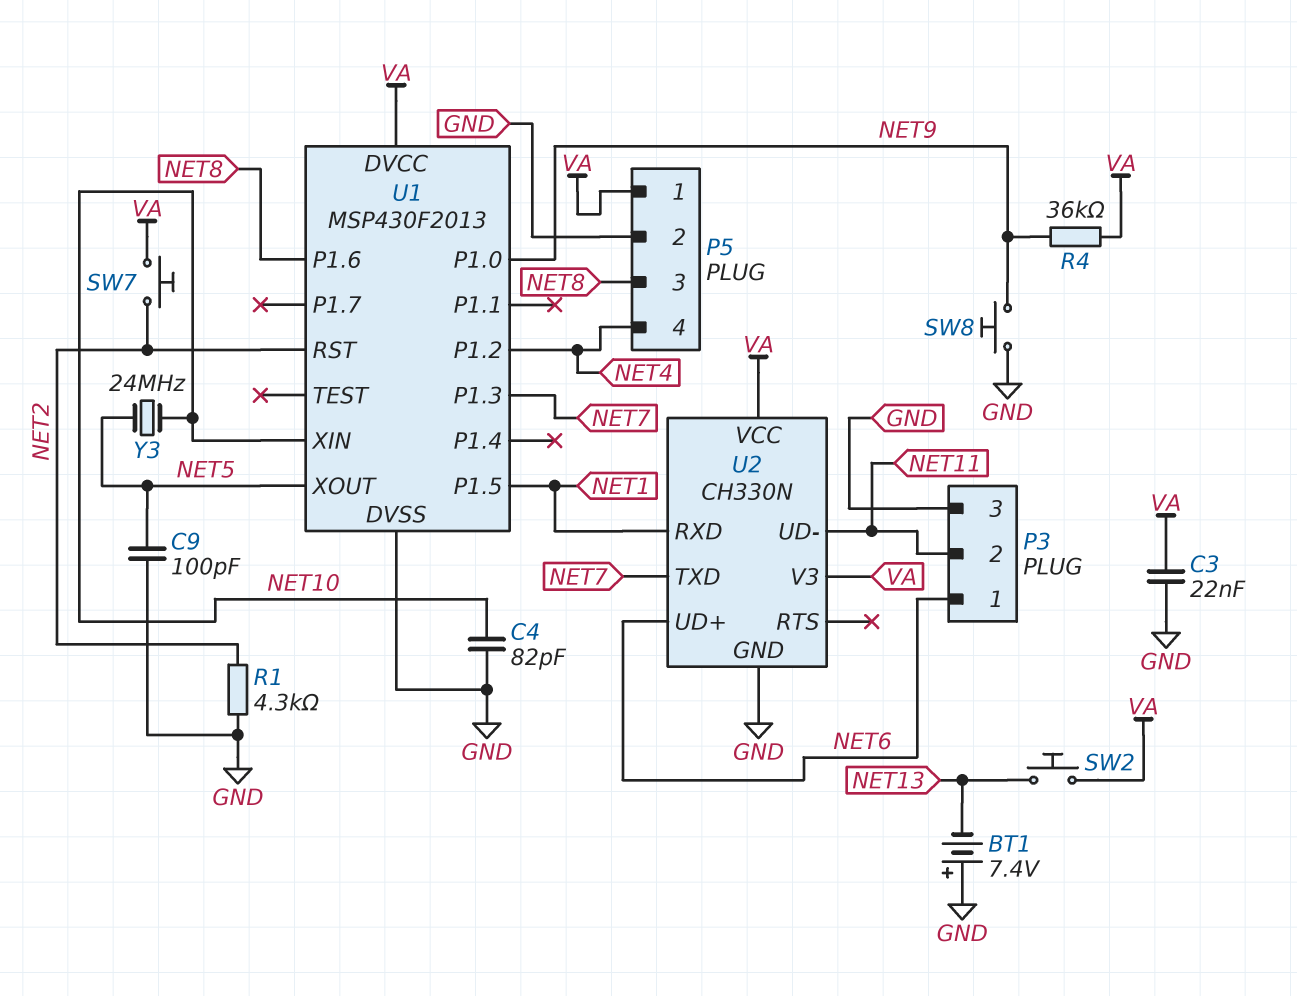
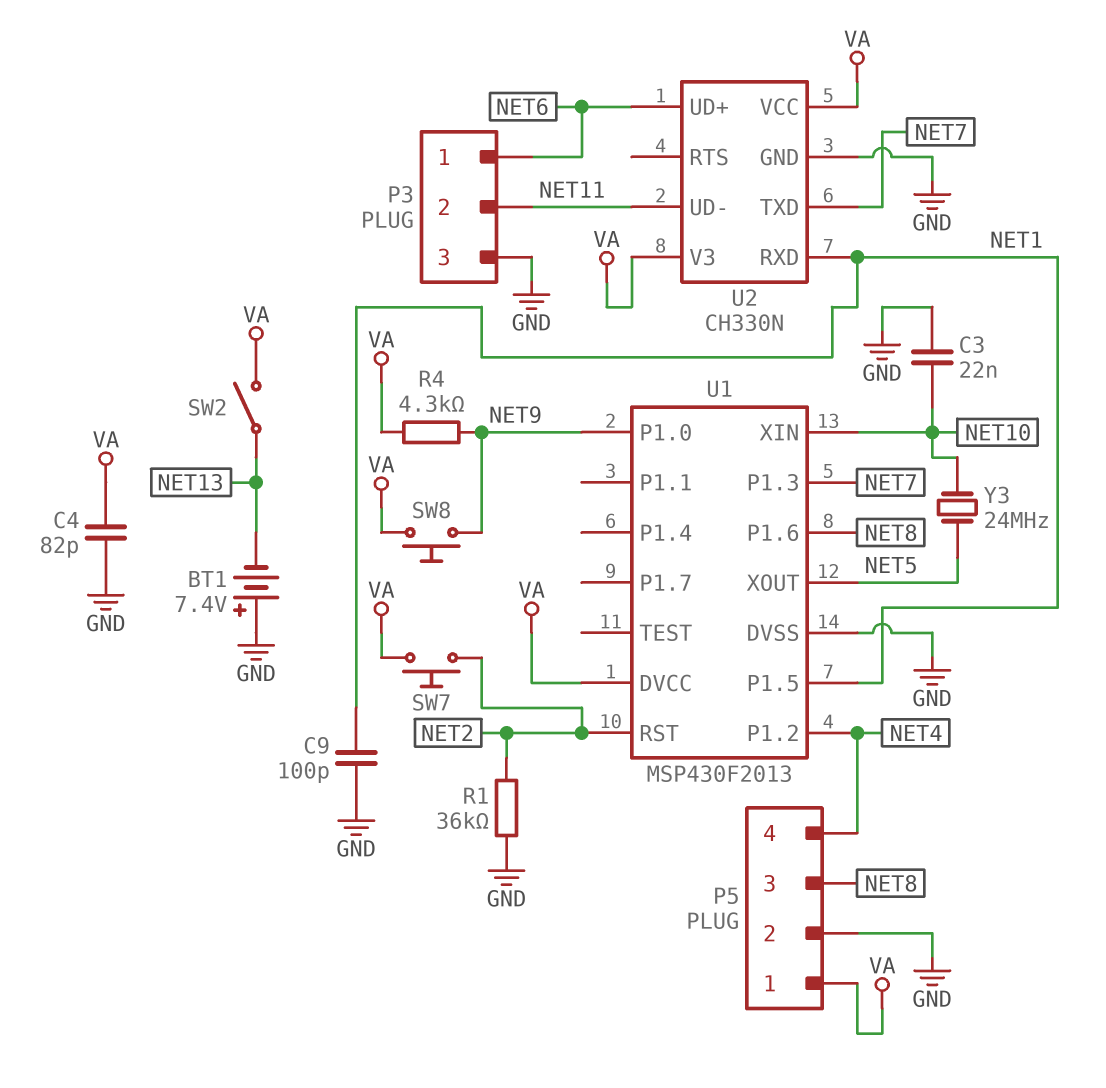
C3: 22nF (GND, VA) -> 22nF (GND, NET10)
C4: 82pF (GND, NET10) -> 82pF (GND, VA)
C9: 100pF (GND, NET5) -> 100pF (GND, NET1)
R1: 4.3k (GND, NET2) -> 36k (GND, NET2)
R4: 36k (NET9, VA) -> 4.3k (NET9, VA)
SW2: button (NET13, VA) -> switch (NET13, VA)
SW8: button (GND, NET9) -> button (NET9, VA)

